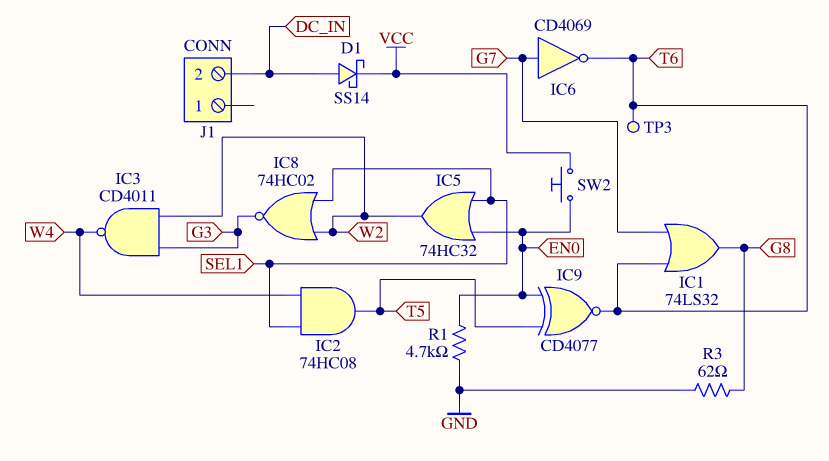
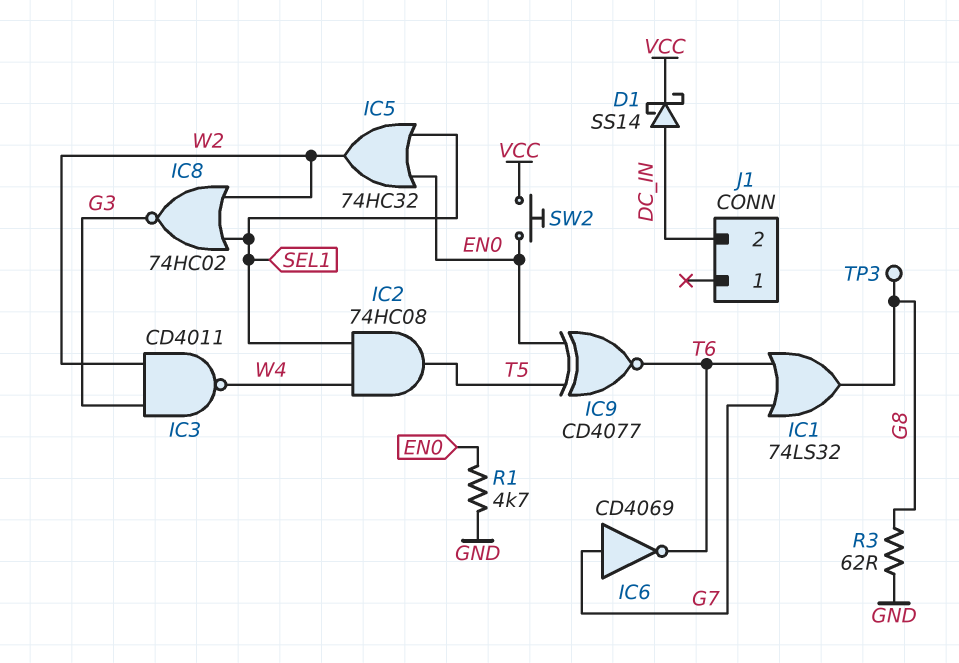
TP3: test point (T6) -> test point (G8)

